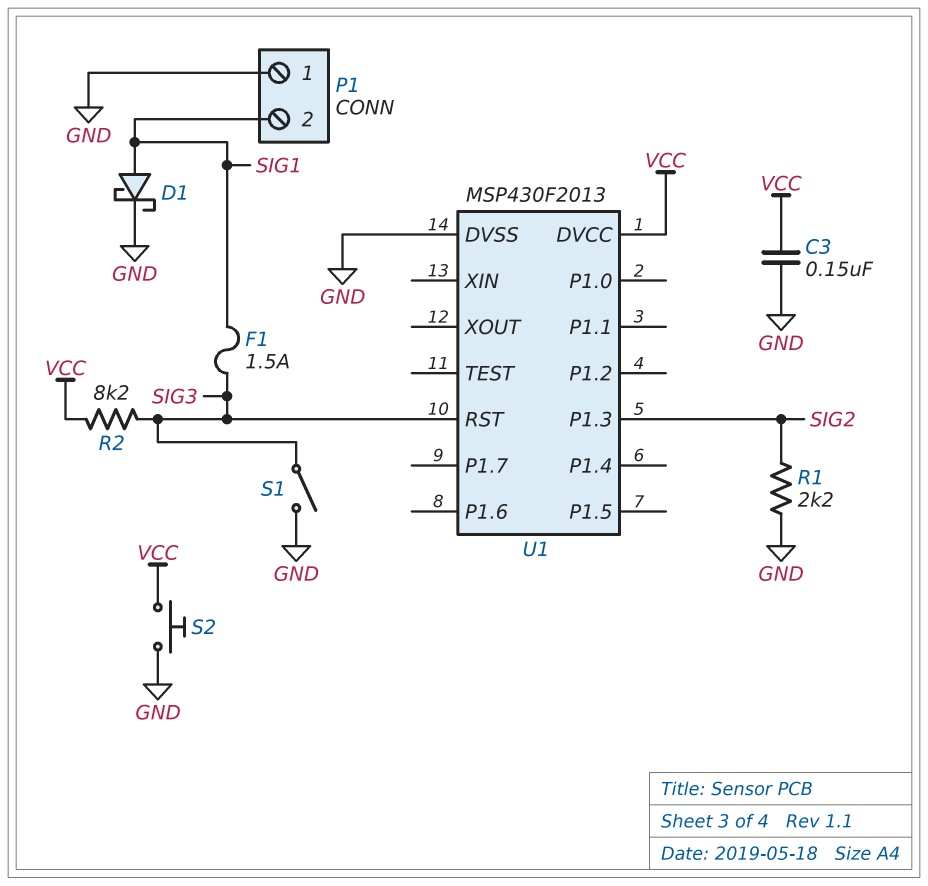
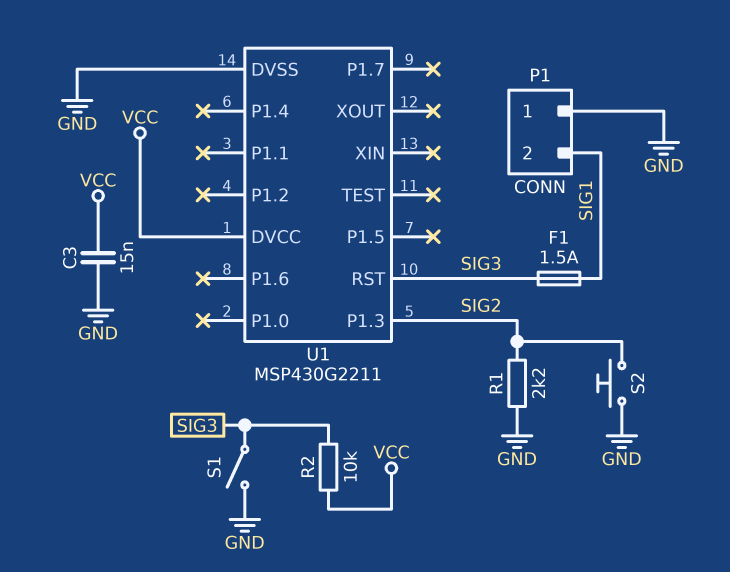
C3: 150nF (GND, VCC) -> 15nF (GND, VCC)
D1: schottky (A SIG1, K GND) -> none
R2: 8.2k (SIG3, VCC) -> 10k (SIG3, VCC)
S2: button (GND, VCC) -> button (GND, SIG2)
U1: MSP430F2013 -> MSP430G2211

